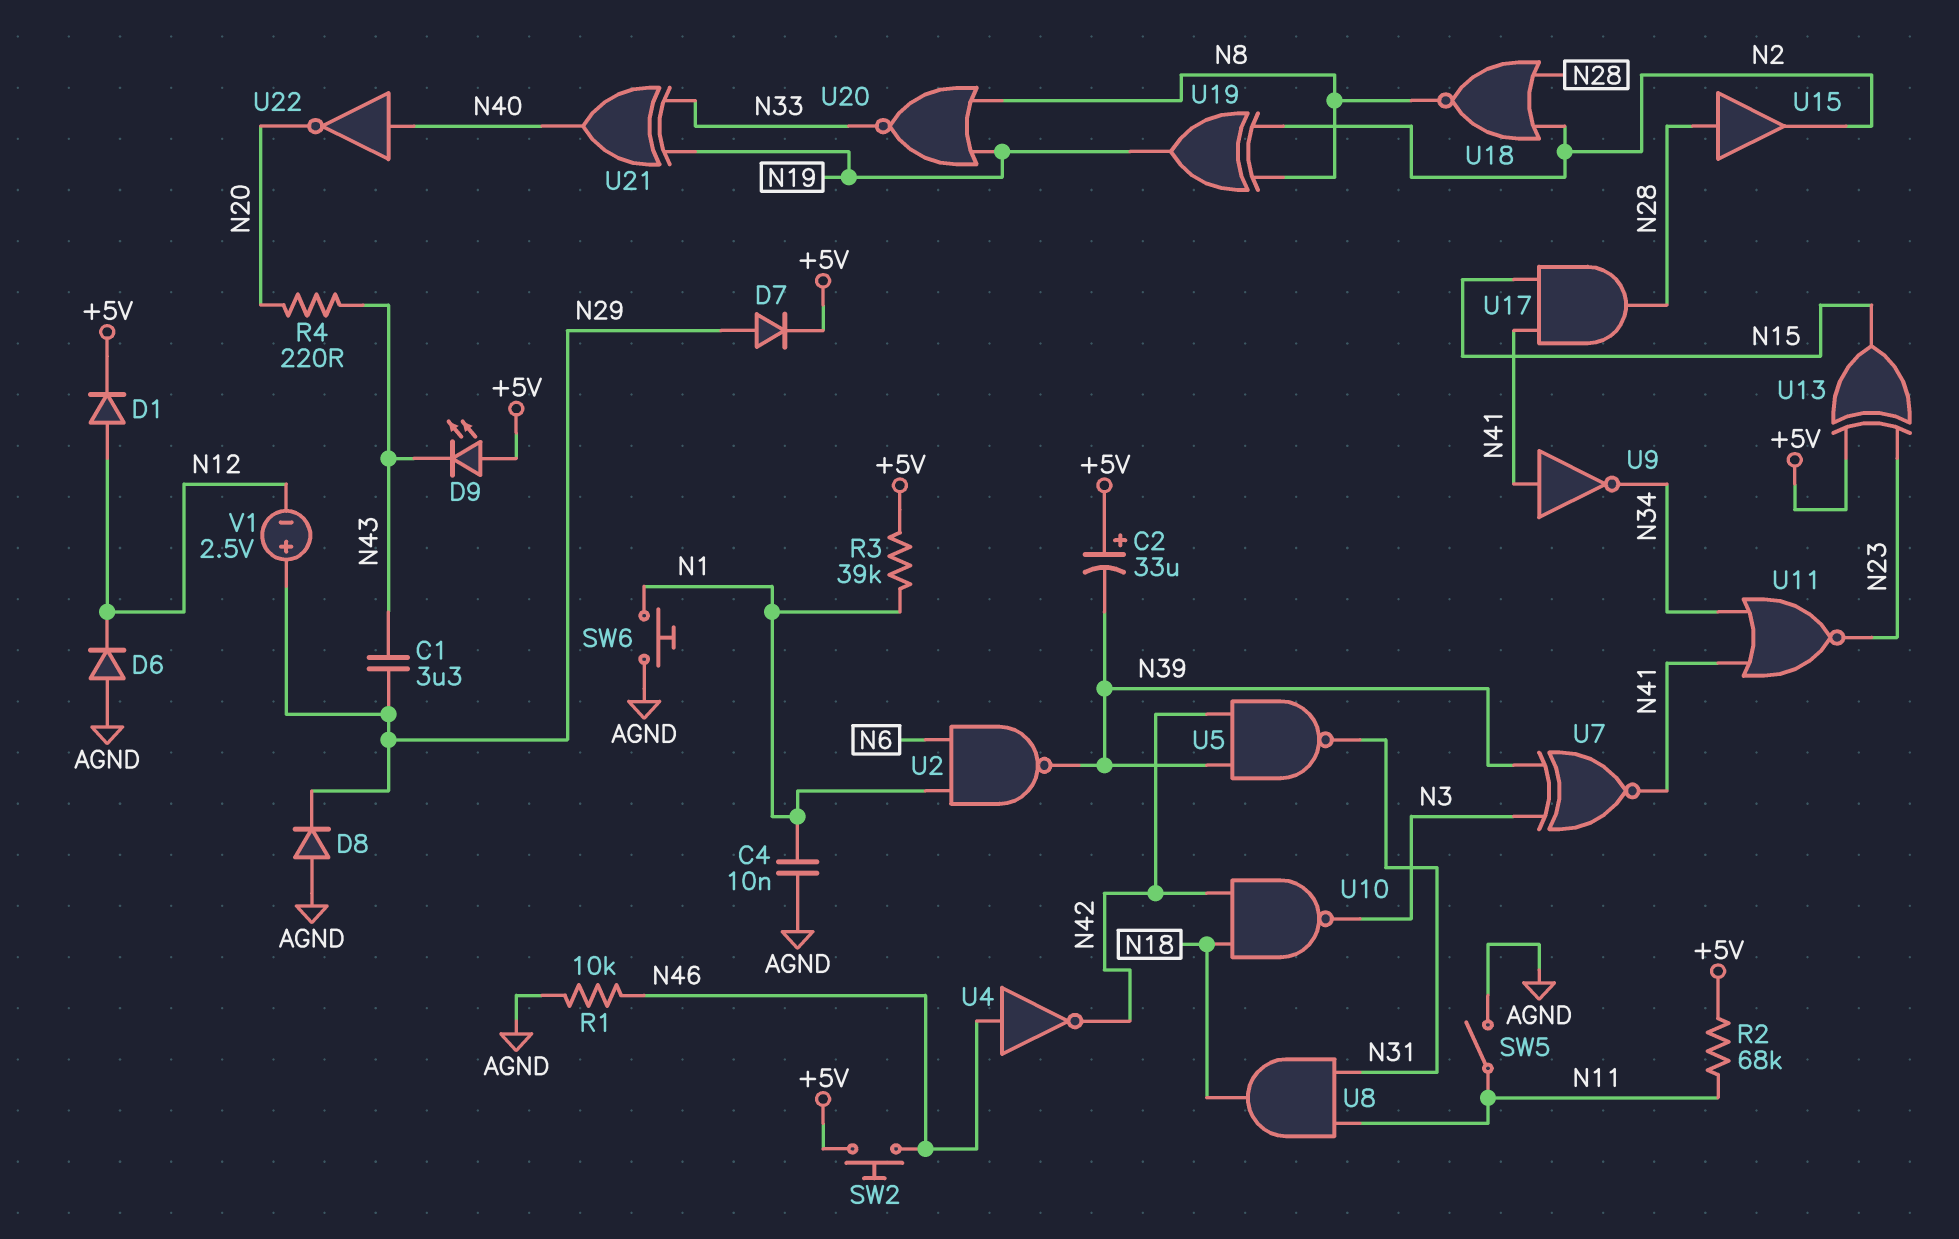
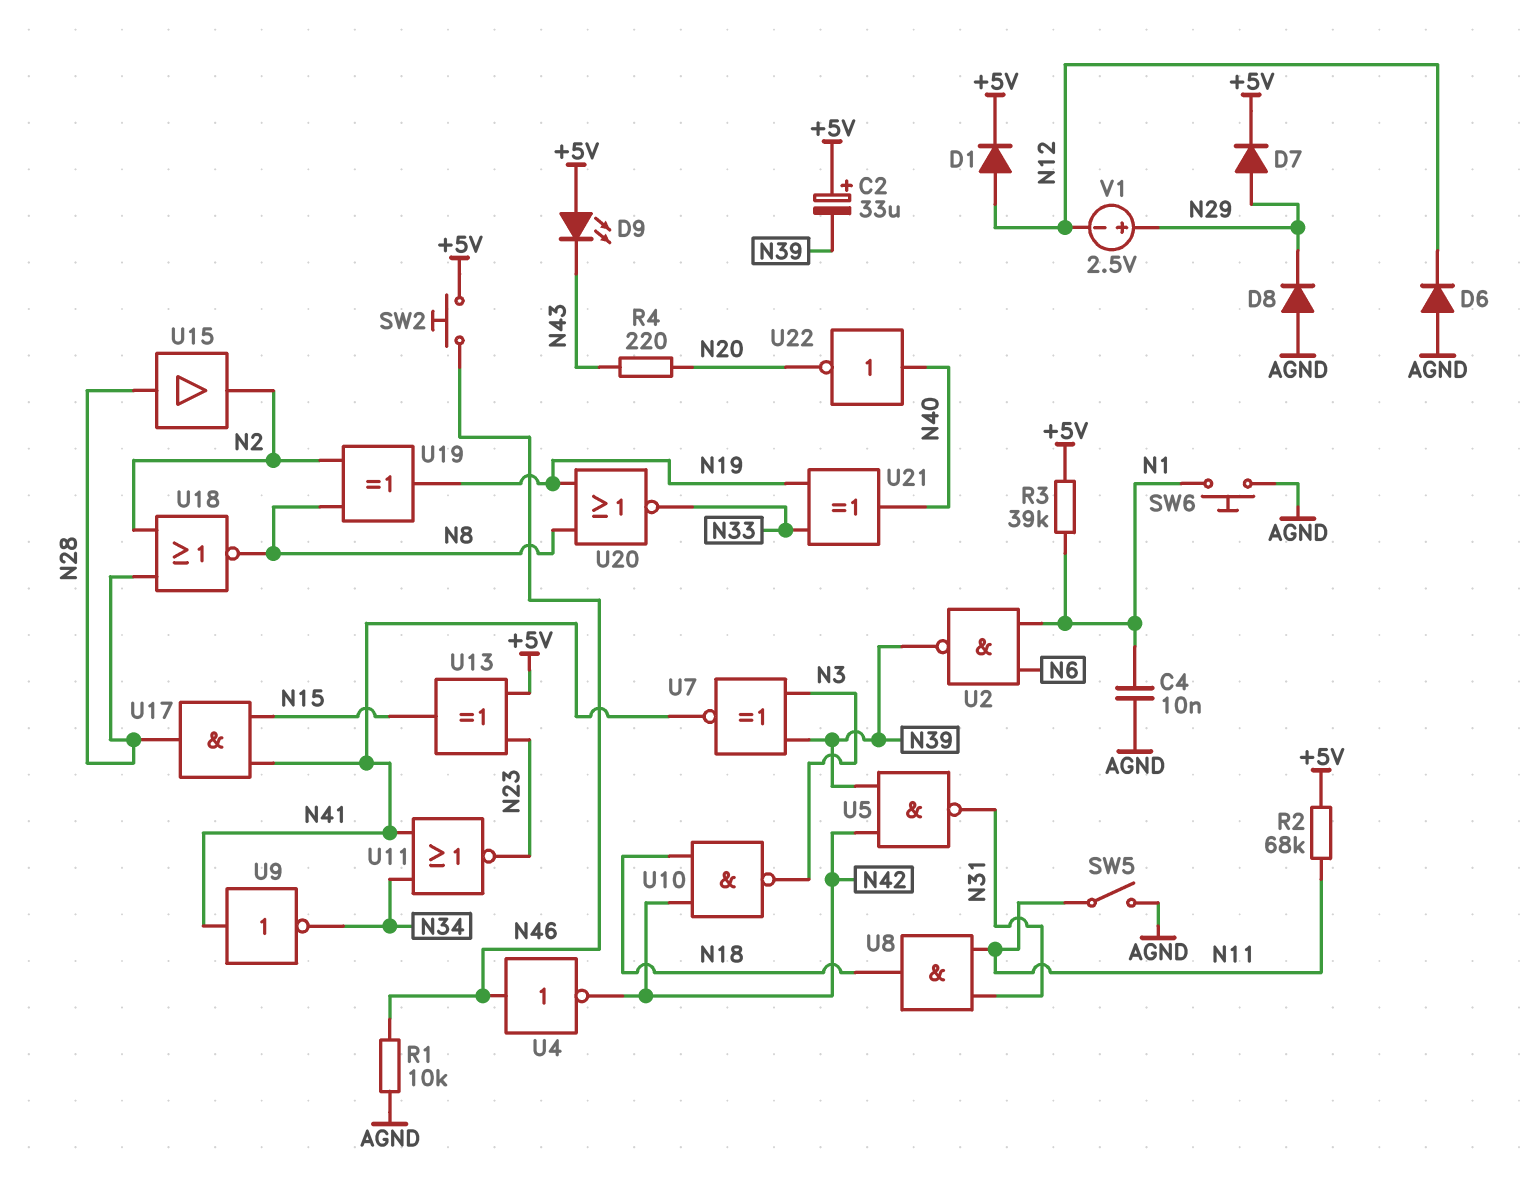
C1: 3.3uF (N29, N43) -> none

